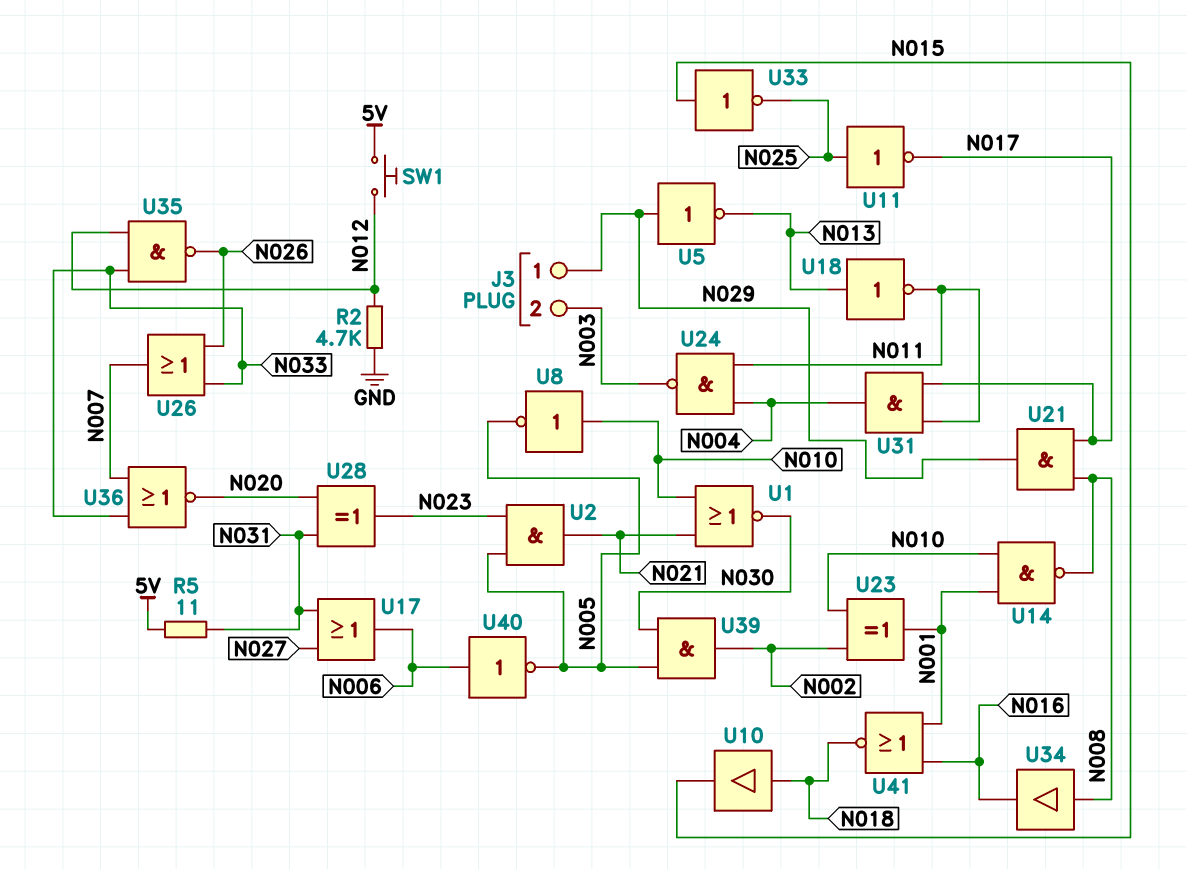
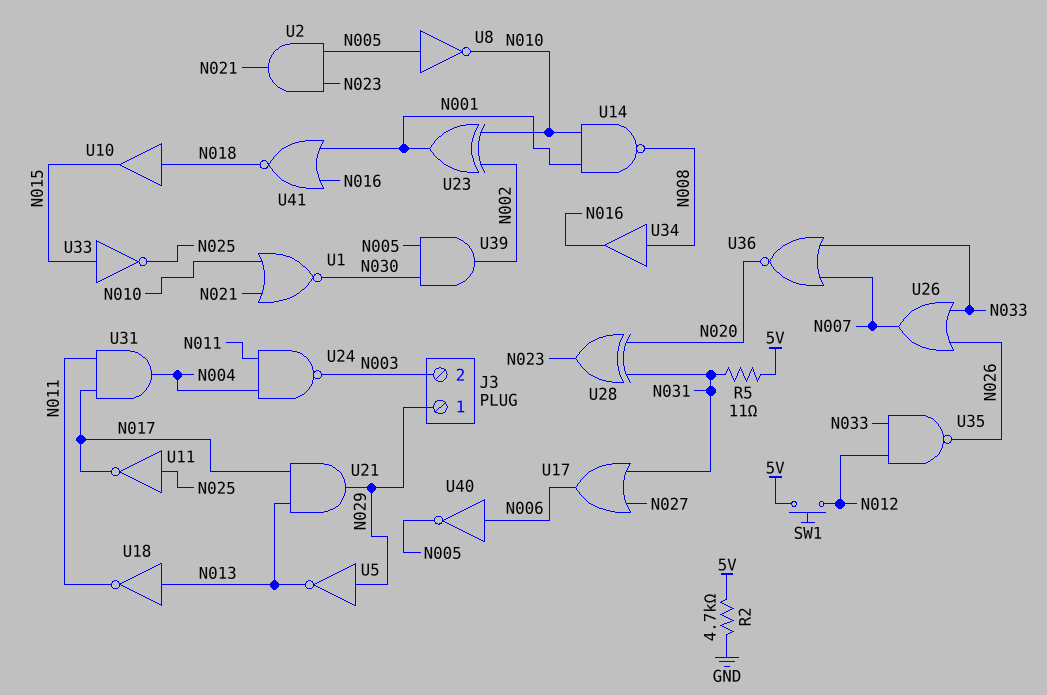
R2: 4.7k (GND, N012) -> 4.7k (5V, GND)
U8: NOT (in N010, out N005) -> NOT (in N005, out N010)
U21: AND (in N008, in N017, out N029) -> AND (in N013, in N017, out N029)

